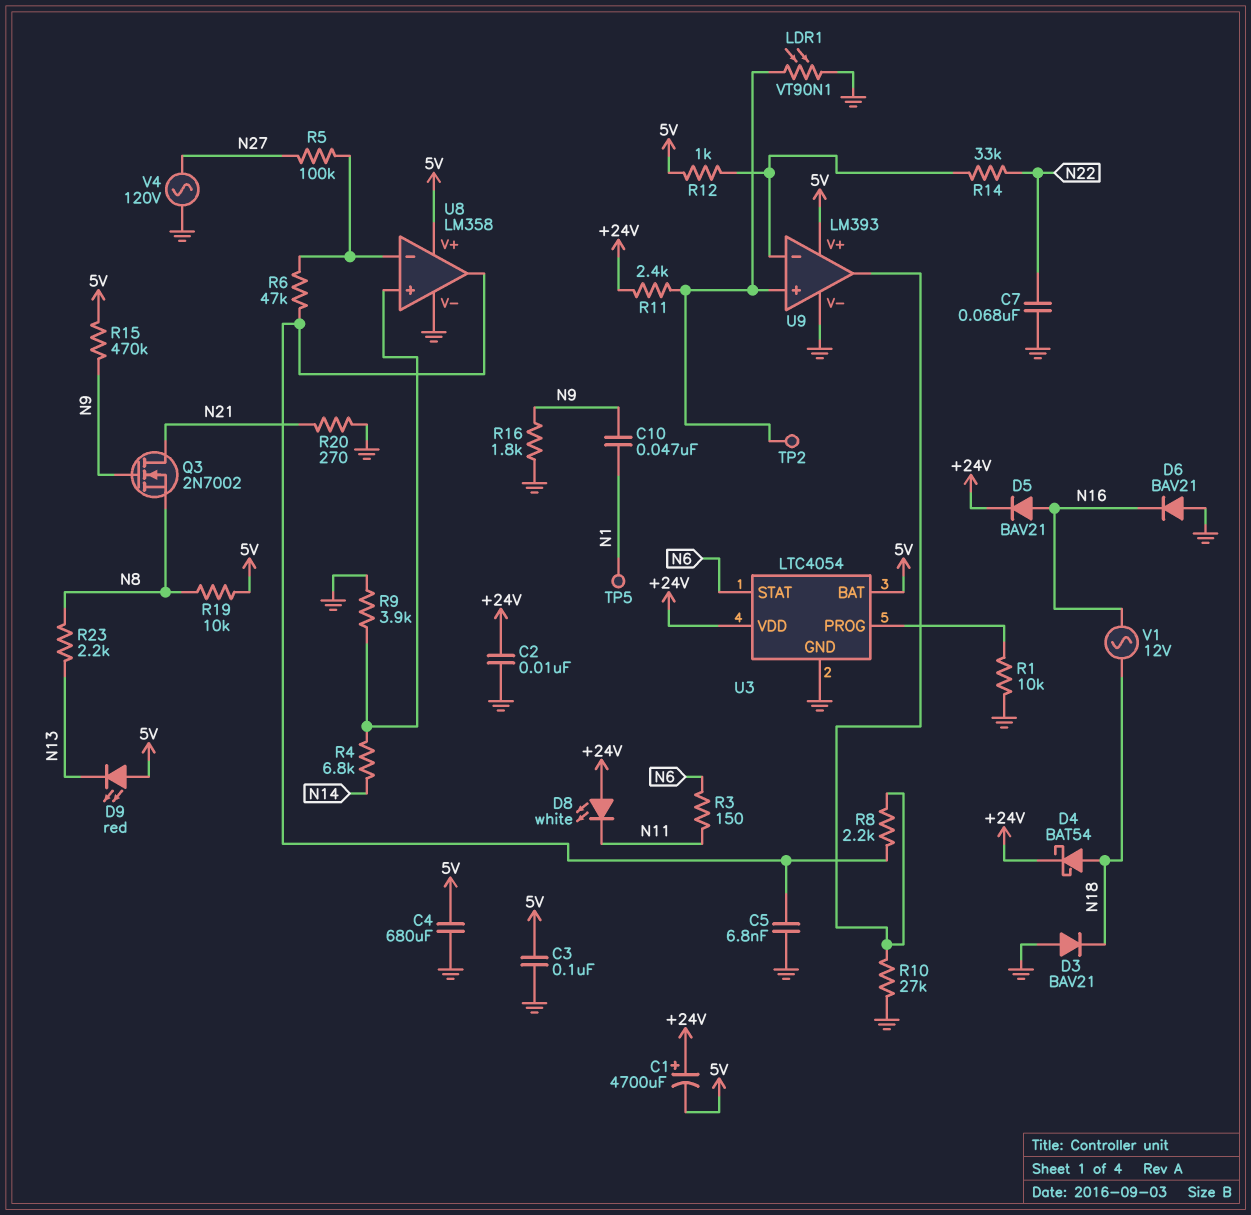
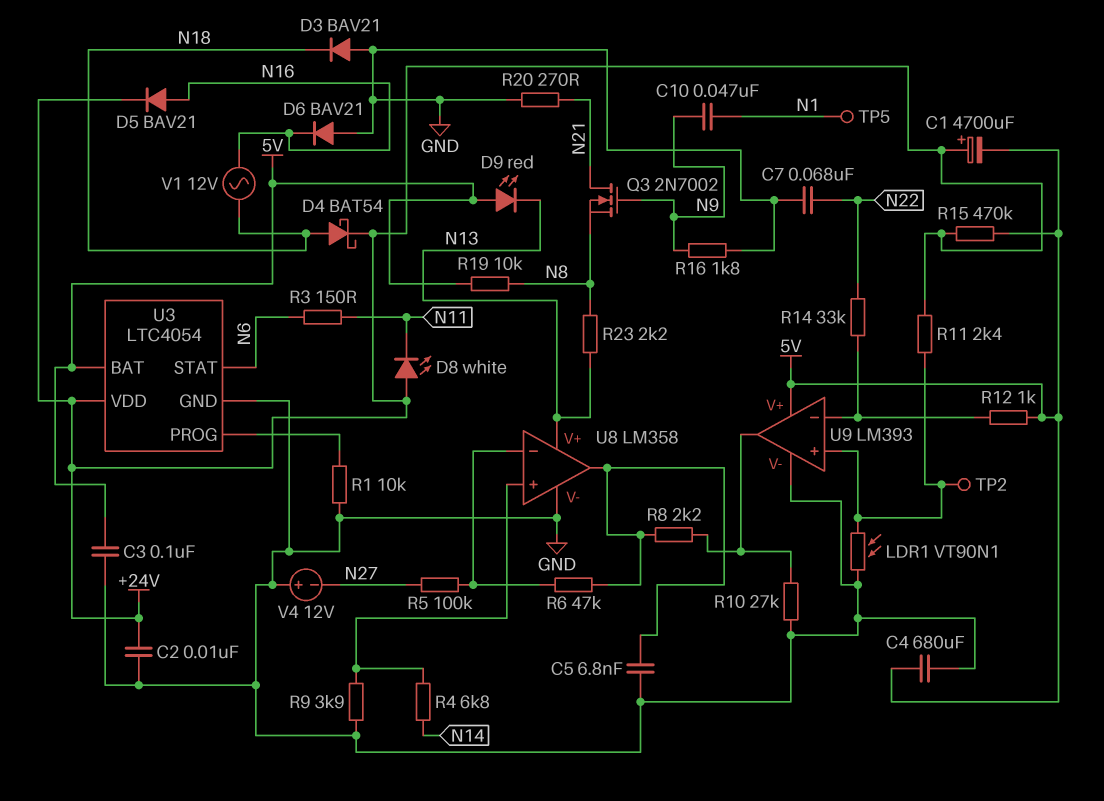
R15: 470k (5V, N9) -> 470k (+24V, 5V)
U8 pin V+: 5V -> N13
V4: AC 120V (GND, N27) -> 12V (plus GND, minus N27)

